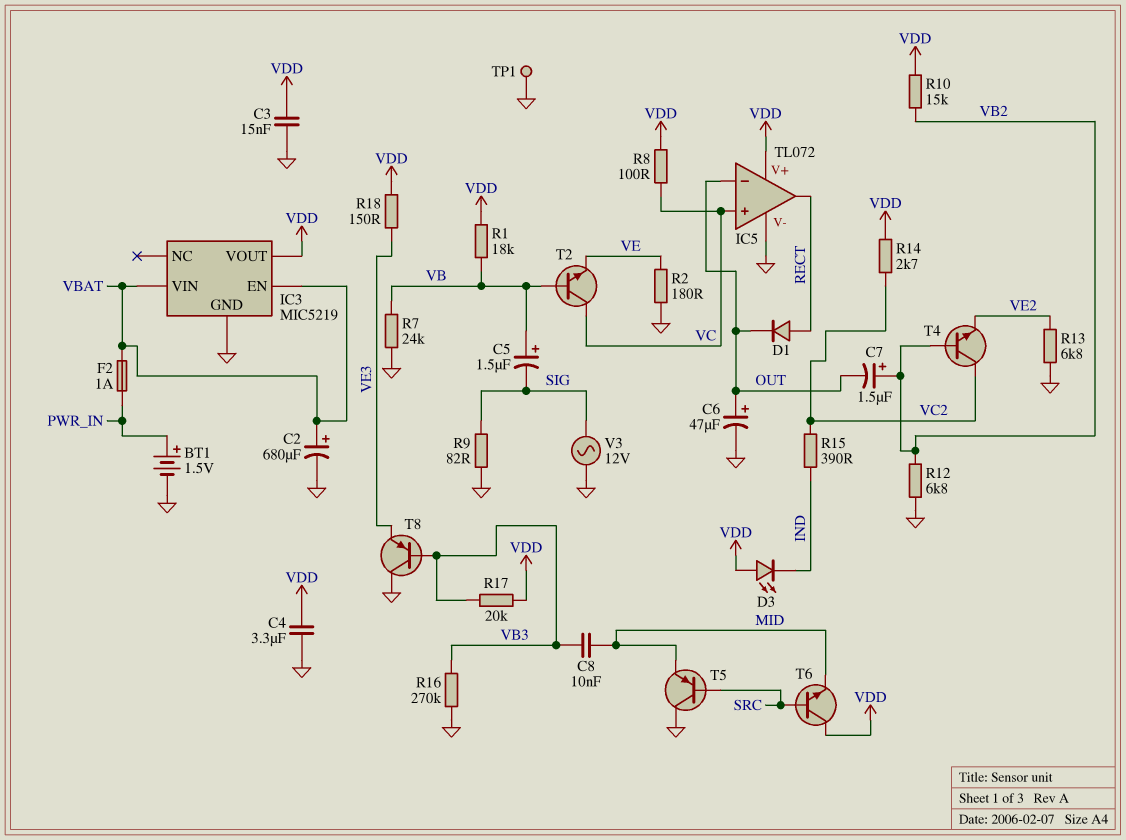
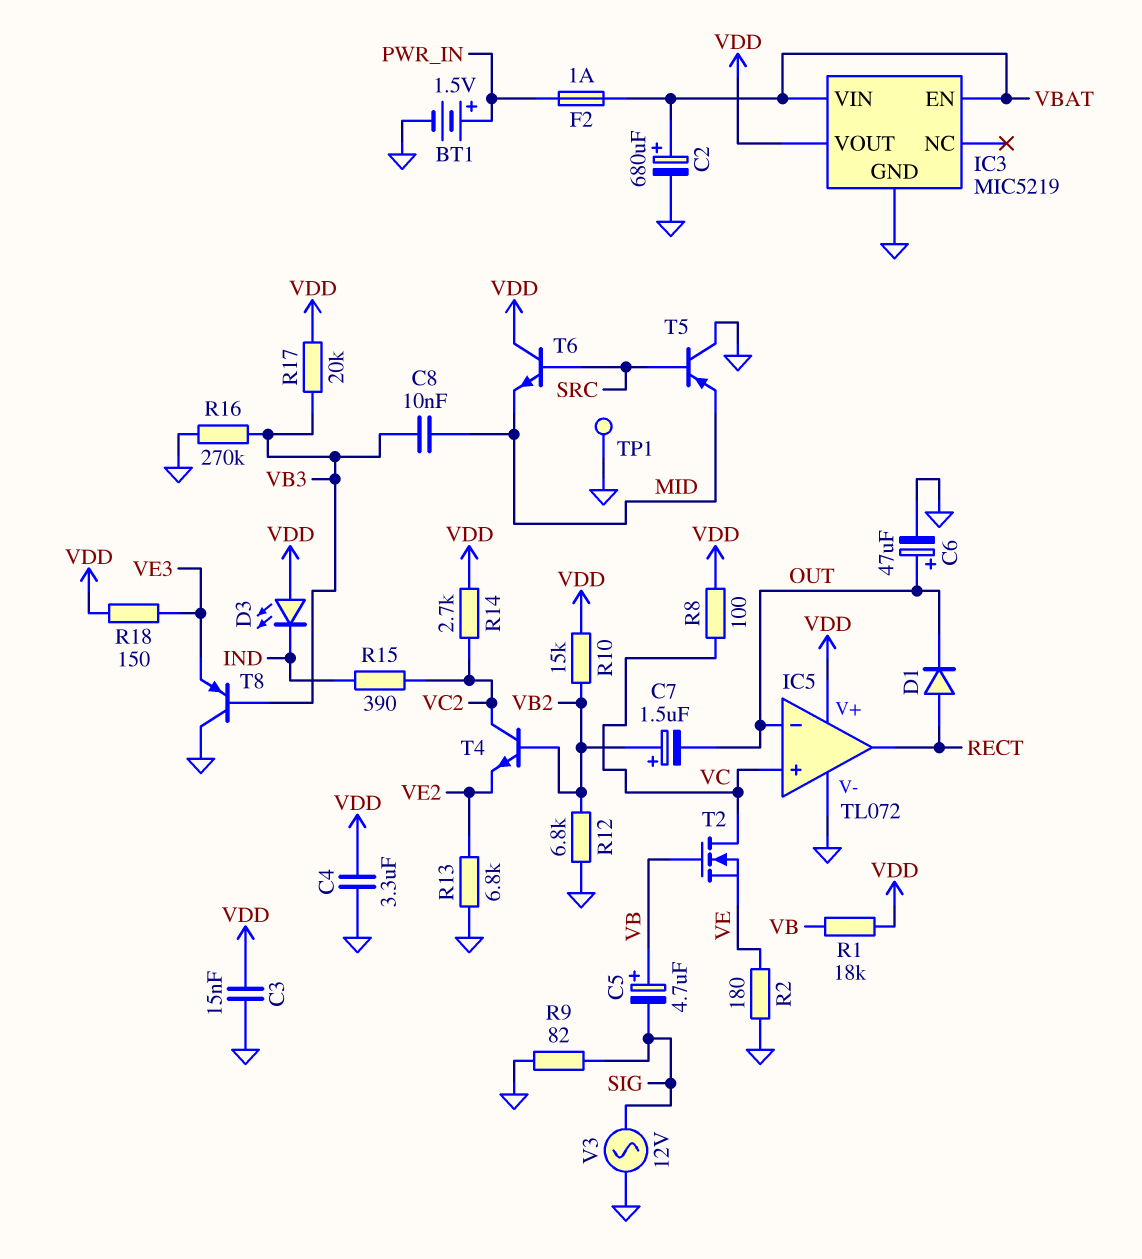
C5: 1.5uF (plus VB, minus SIG) -> 4.7uF (plus VB, minus SIG)
R7: 24k (GND, VB) -> none
T2: NPN (B VB, C VC, E VE) -> NMOS (G VB, D VC, S VE)

